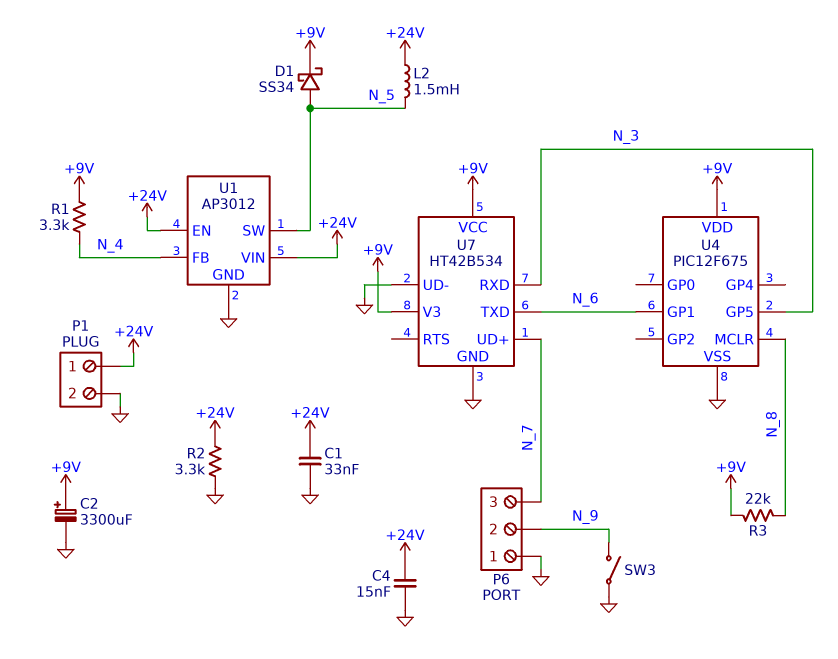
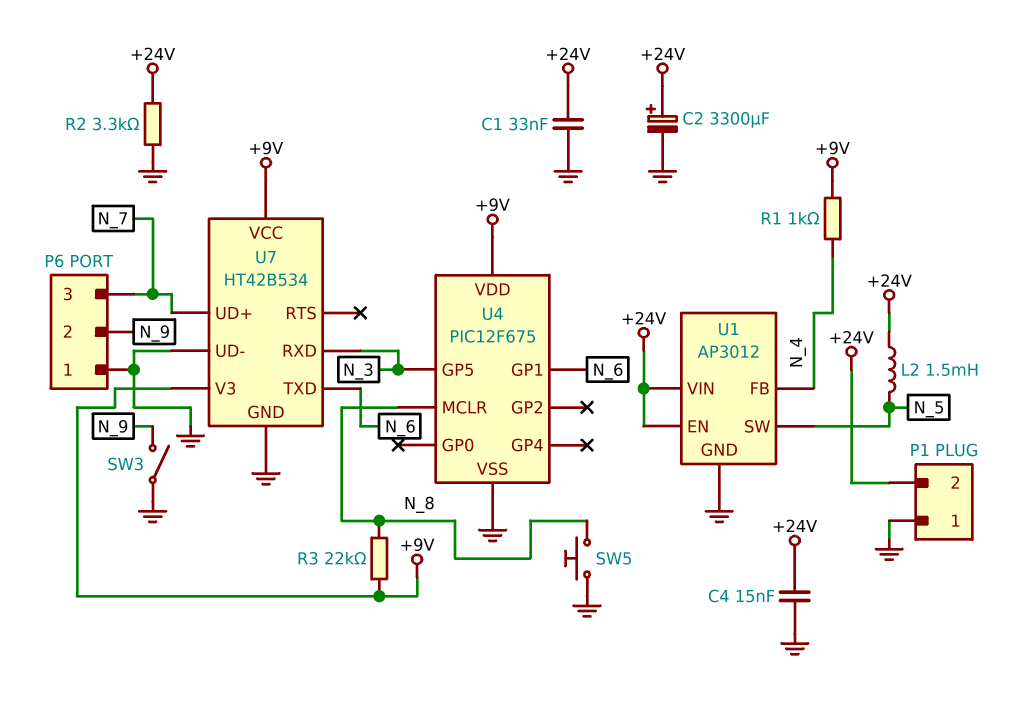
C2: 3300uF (plus +9V, minus GND) -> 3300uF (plus +24V, minus GND)
D1: schottky SS34 (A N_5, K +9V) -> none
P1 pin 1: +24V -> GND
P1 pin 2: GND -> +24V
R1: 3.3k (+9V, N_4) -> 1k (+9V, N_4)
SW5: none -> button (GND, N_8)

